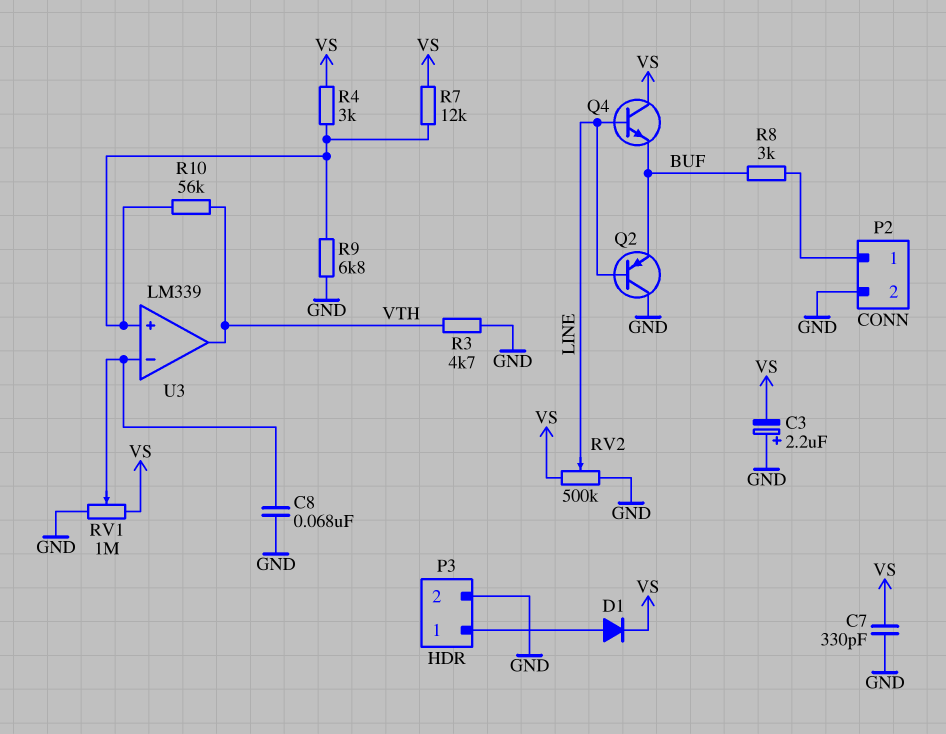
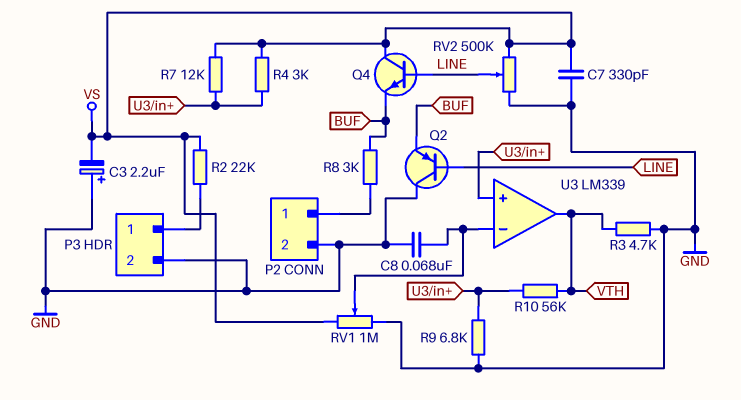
D1: diode (A P3/1, K VS) -> none
R2: none -> 22k (P3/1, VS)

